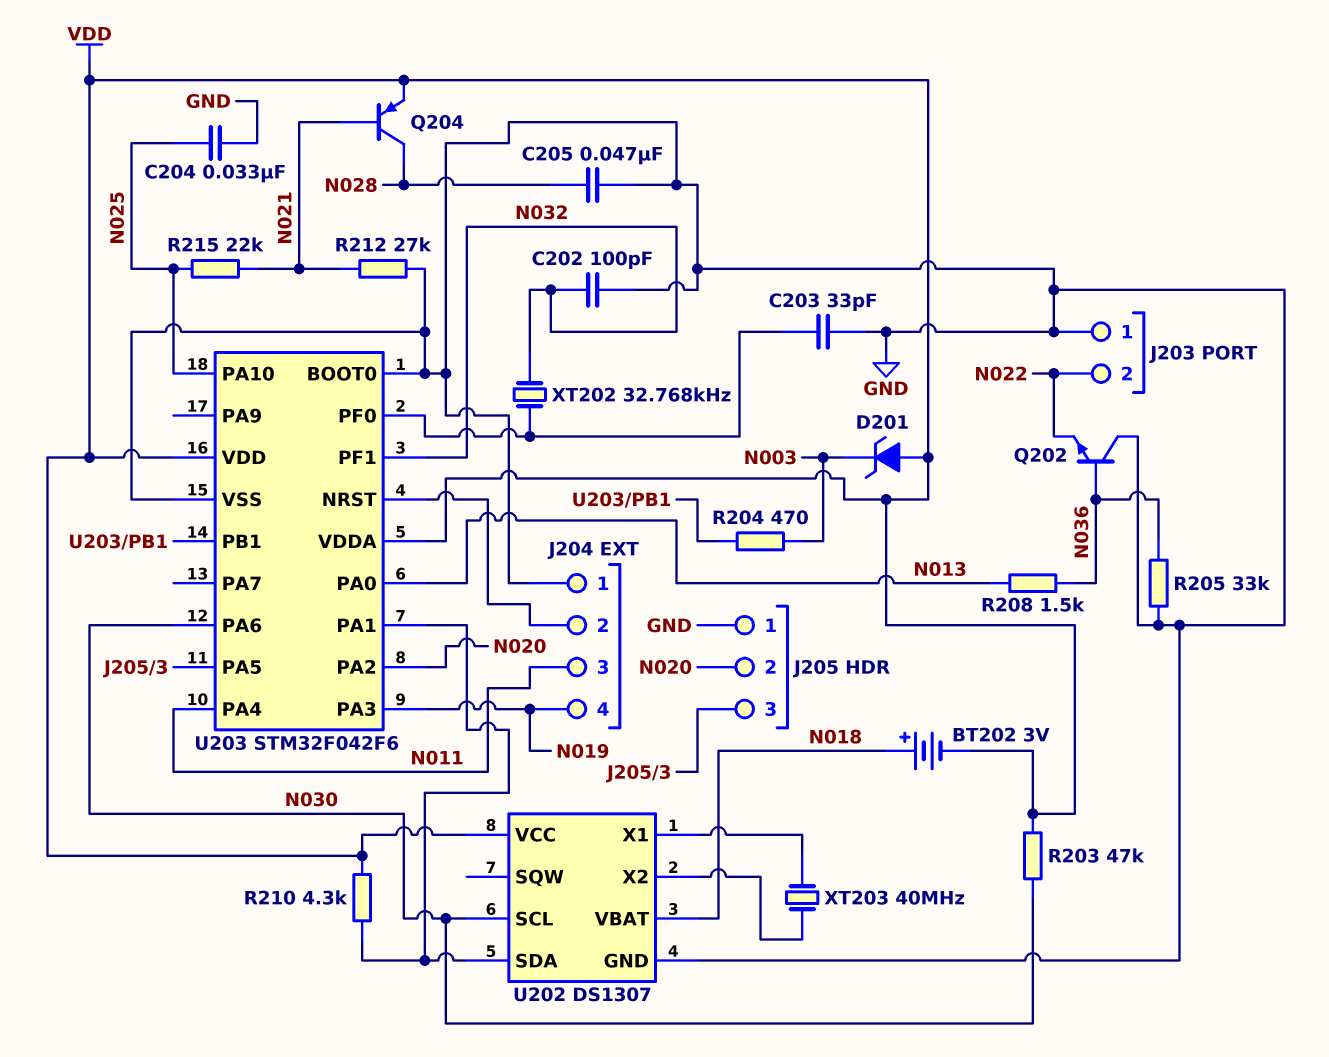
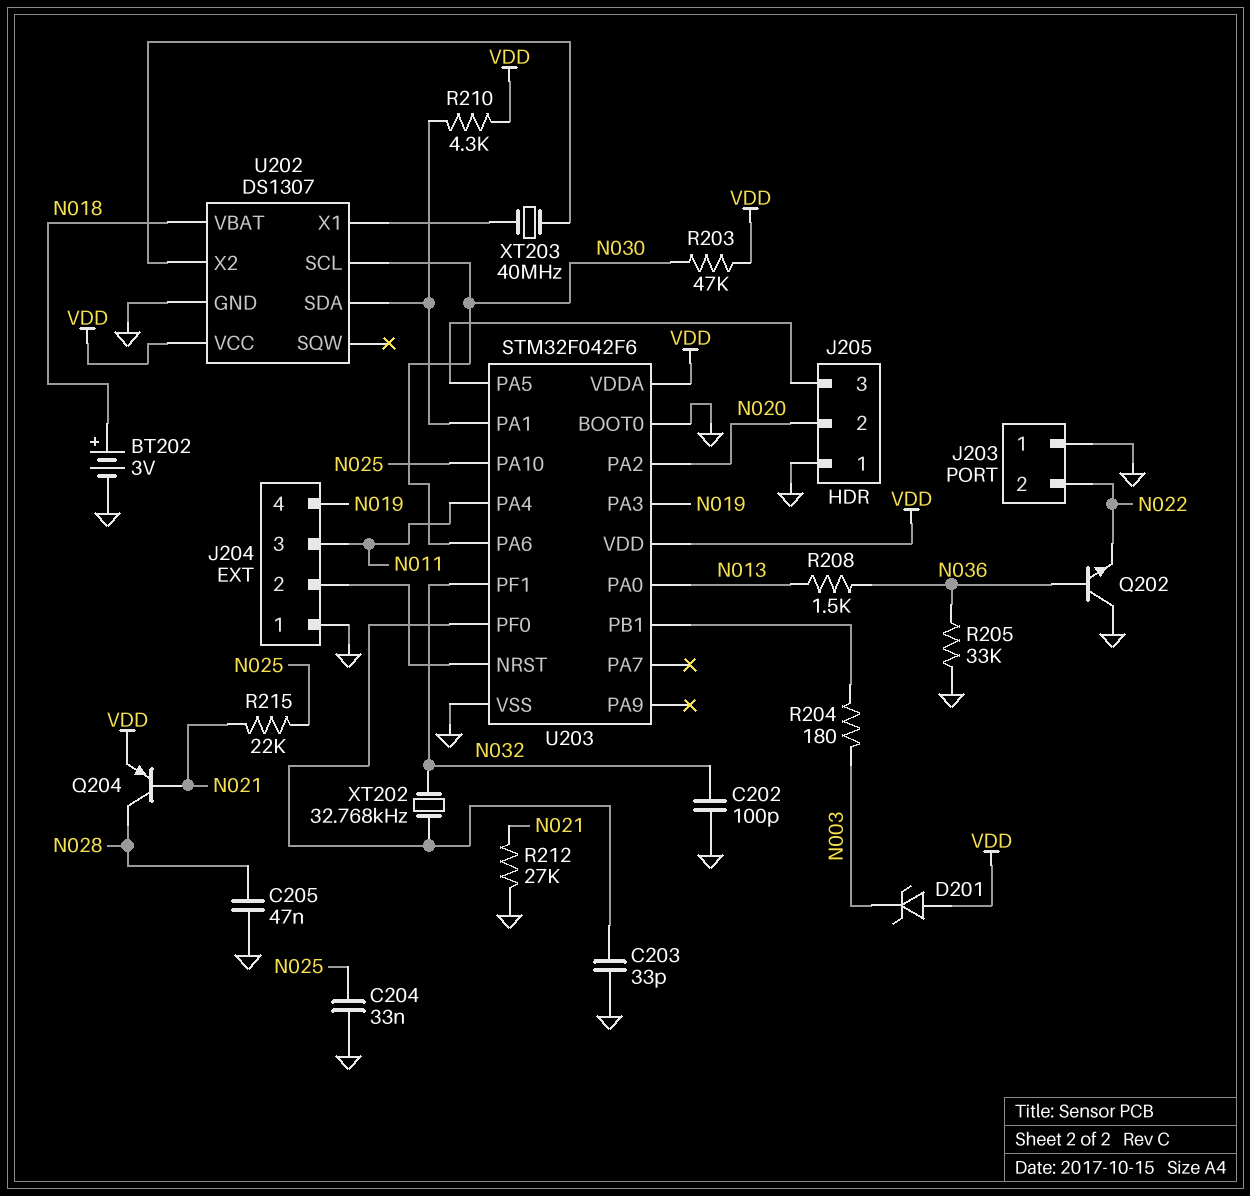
BT202: 3V (plus N018, minus VDD) -> 3V (plus N018, minus GND)
R204: 470 (N003, U203/PB1) -> 180 (N003, U203/PB1)

